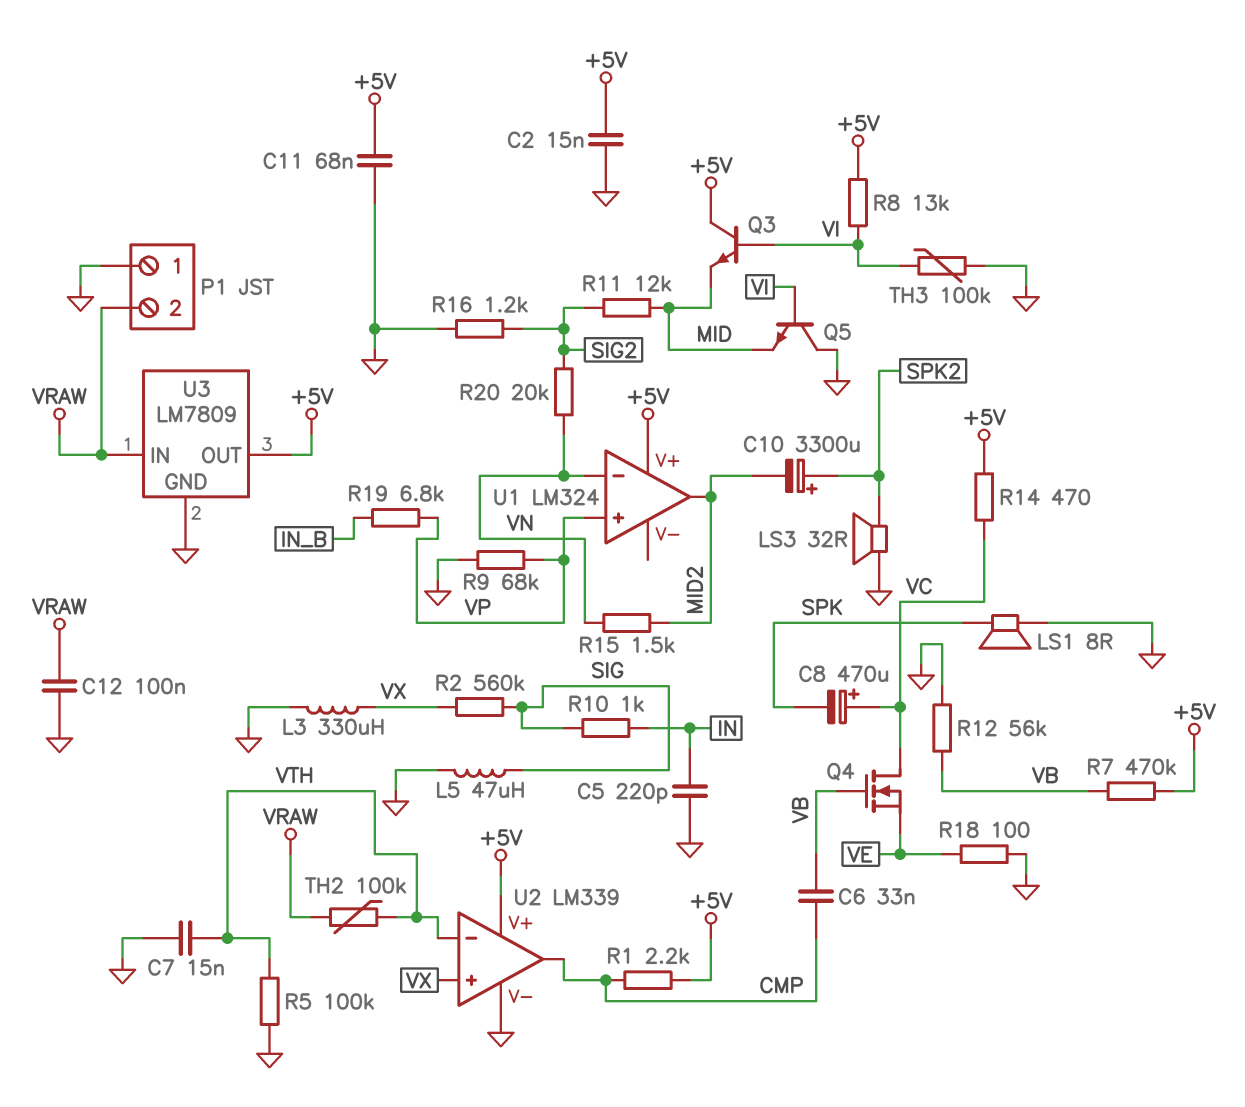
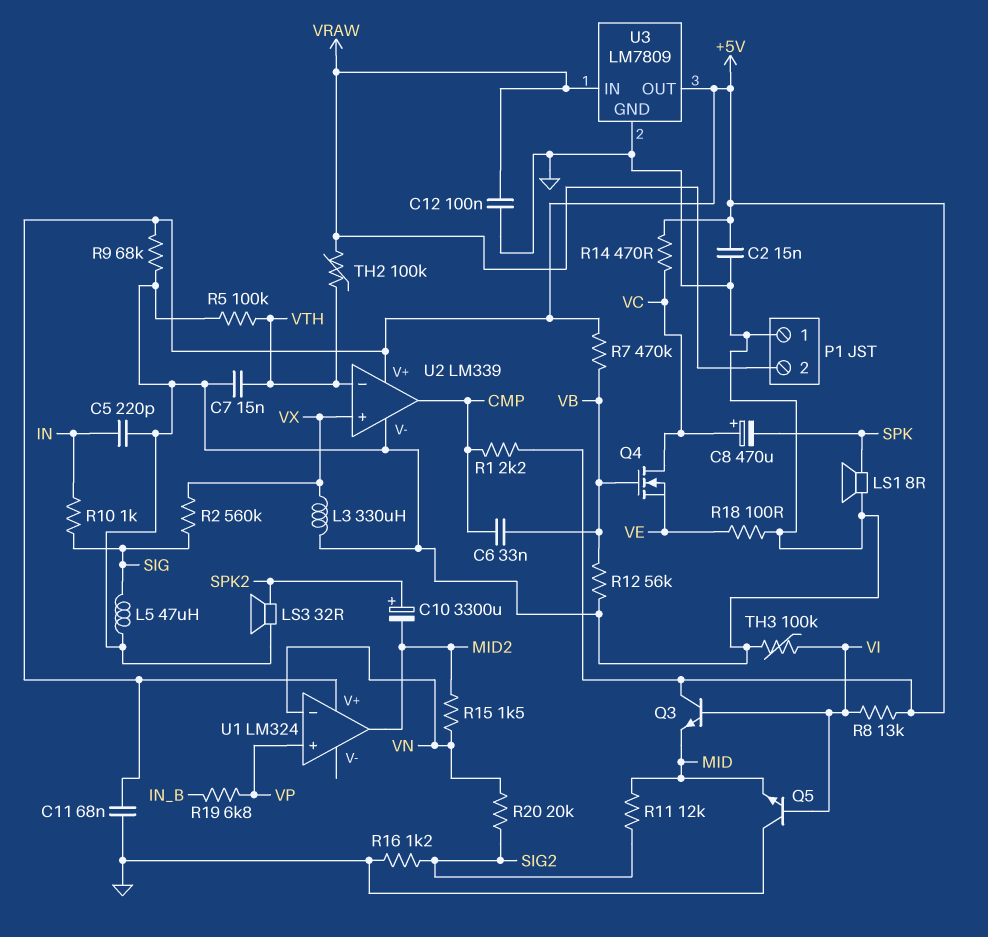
R9: 68k (GND, VP) -> 68k (+5V, GND)

